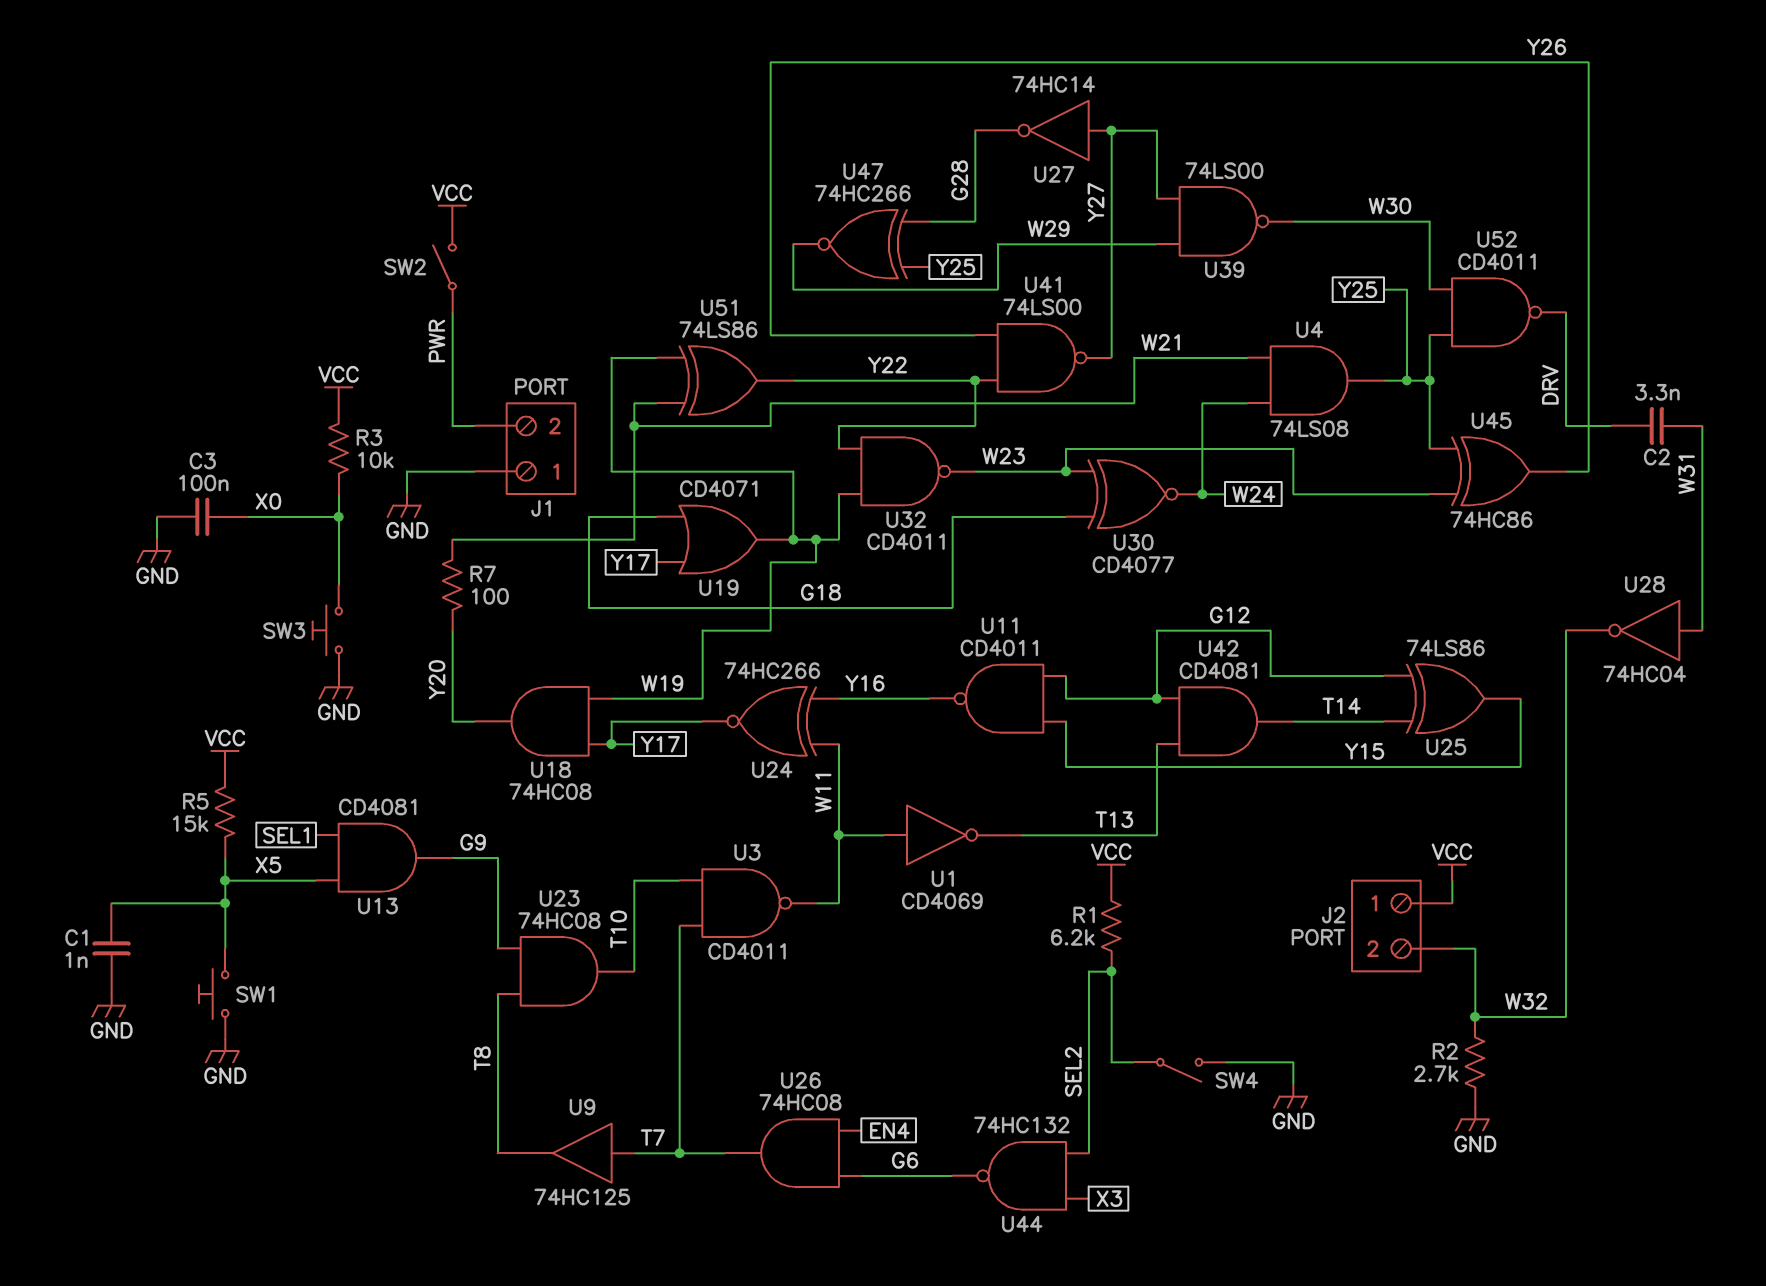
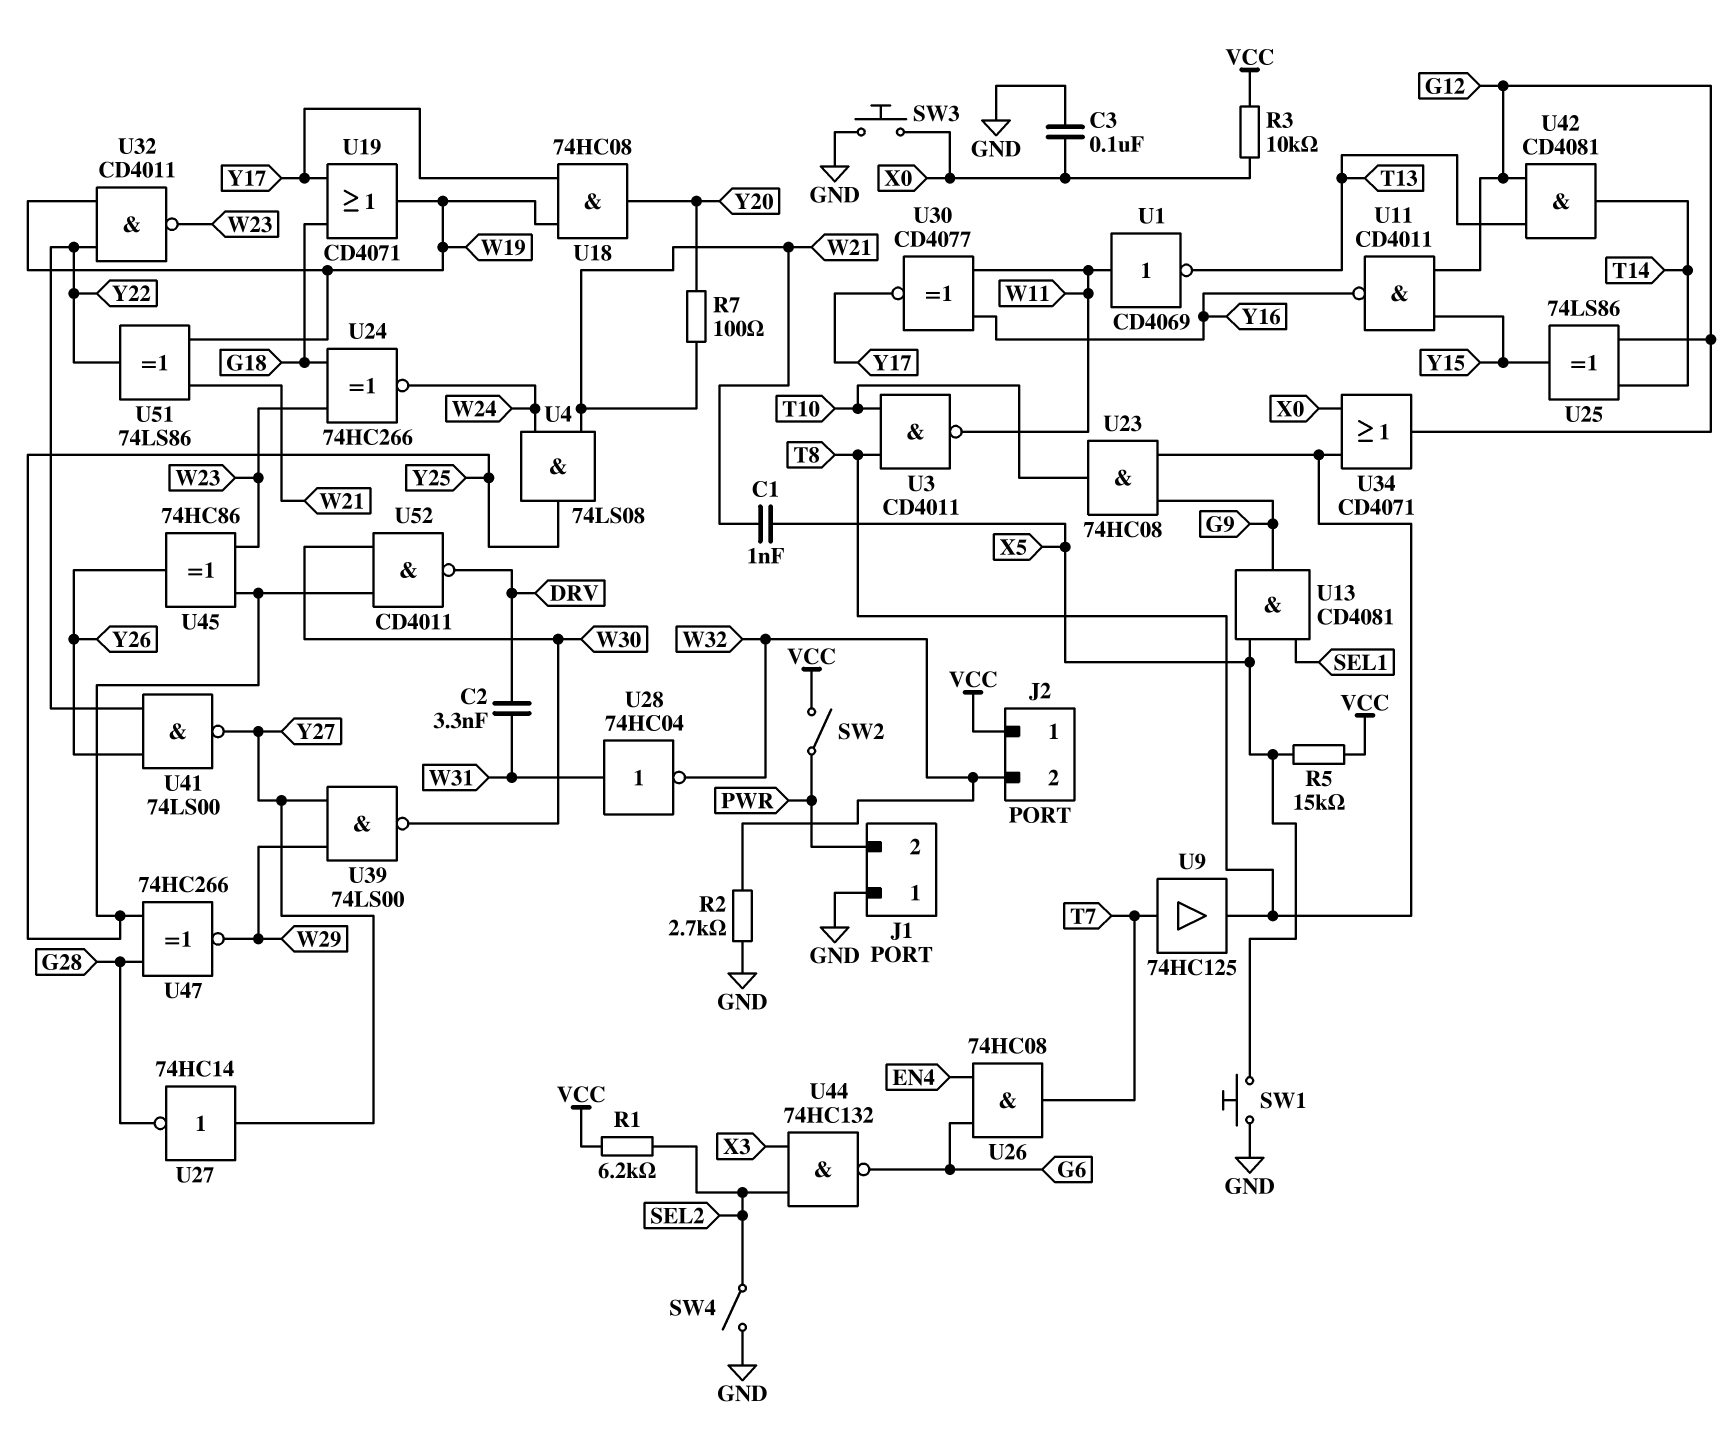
C1: 1nF (GND, X5) -> 1nF (W21, X5)
U3: NAND CD4011 (in T7, in T10, out W11) -> NAND CD4011 (in T8, in T10, out W11)
U24: XNOR 74HC266 (in W11, in Y16, out Y17) -> XNOR 74HC266 (in G18, in W23, out W24)
U30: XNOR CD4077 (in G18, in W23, out W24) -> XNOR CD4077 (in W11, in Y16, out Y17)
U34: none -> OR CD4071 (in T8, in X0, out G12)

